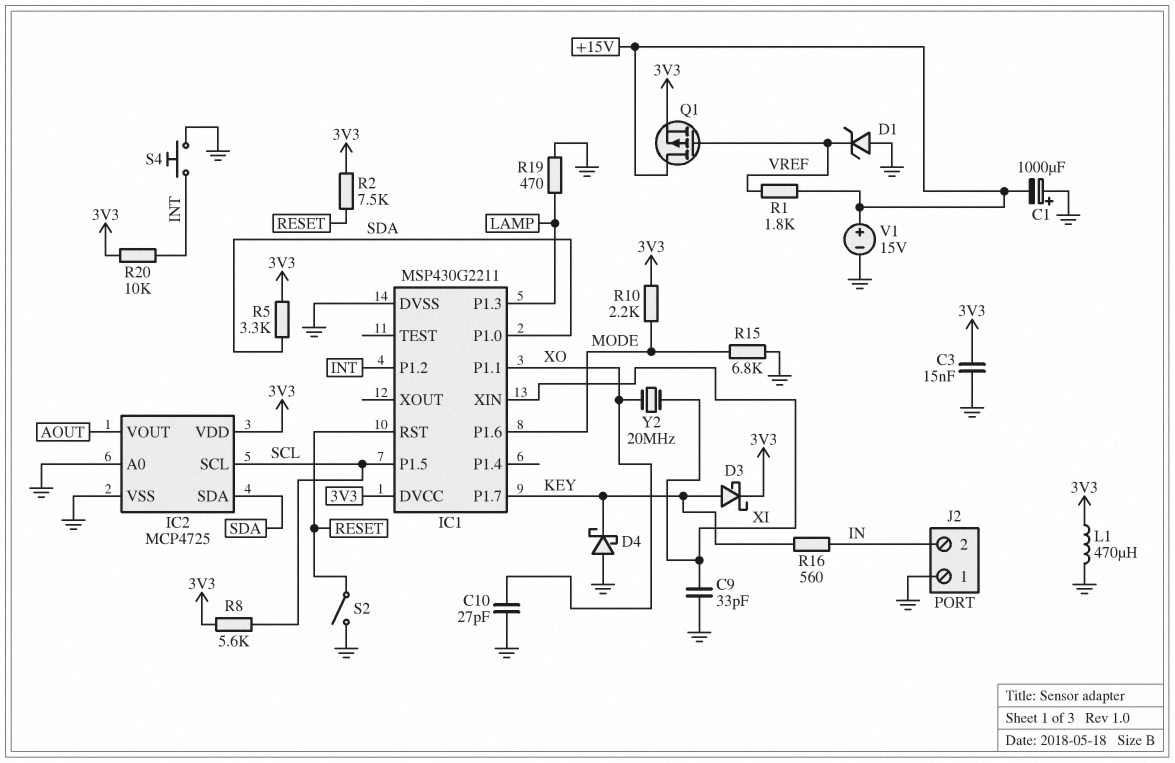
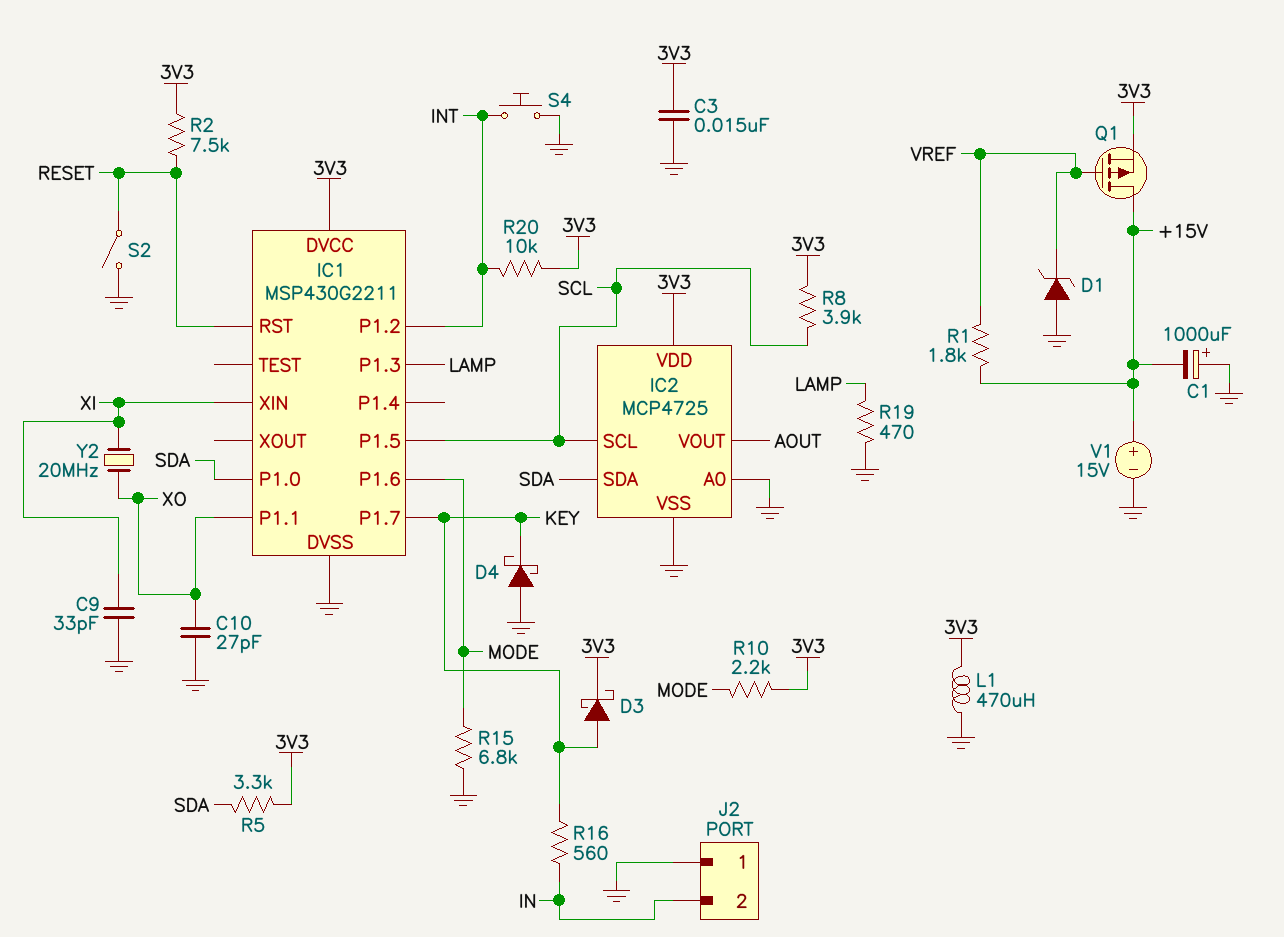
R8: 5.6k (3V3, SCL) -> 3.9k (3V3, SCL)

